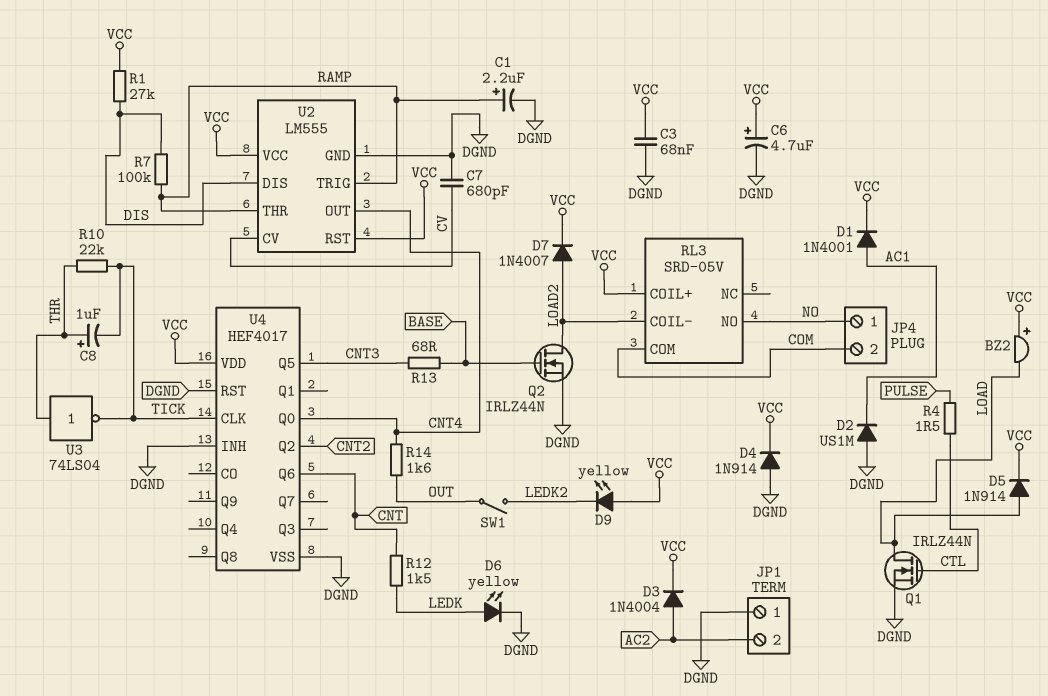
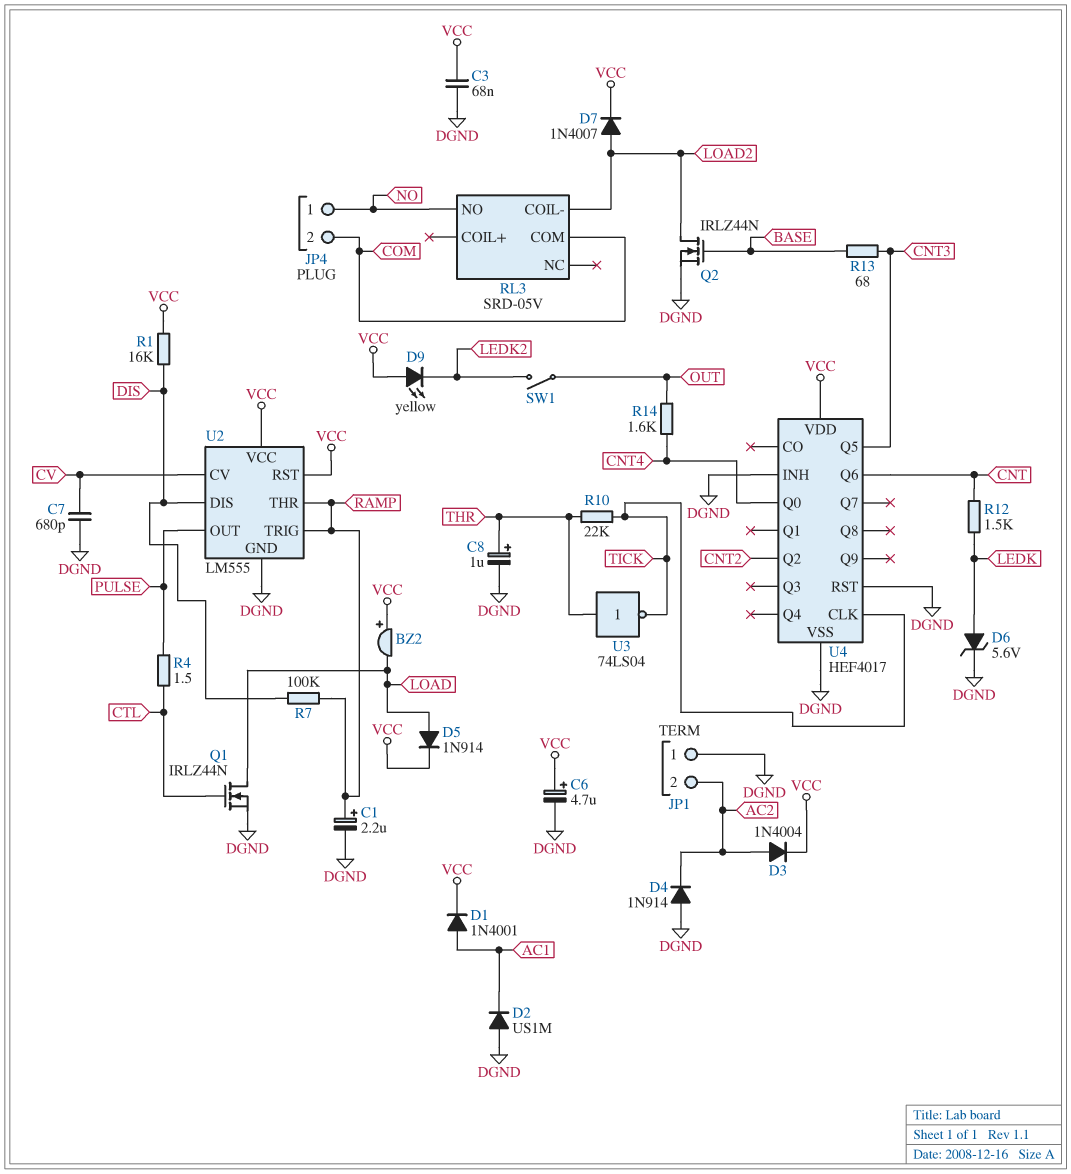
C8: 1uF (plus THR, minus TICK) -> 1uF (plus THR, minus DGND)
D4: diode 1N914 (A DGND, K VCC) -> diode 1N914 (A DGND, K AC2)
D6: LED yellow (A LEDK, K DGND) -> zener 5.6V (A LEDK, K DGND)
R1: 27k (DIS, VCC) -> 16k (DIS, VCC)
RL3 pin COIL+: VCC -> none
U2 pin OUT: CNT4 -> PULSE

